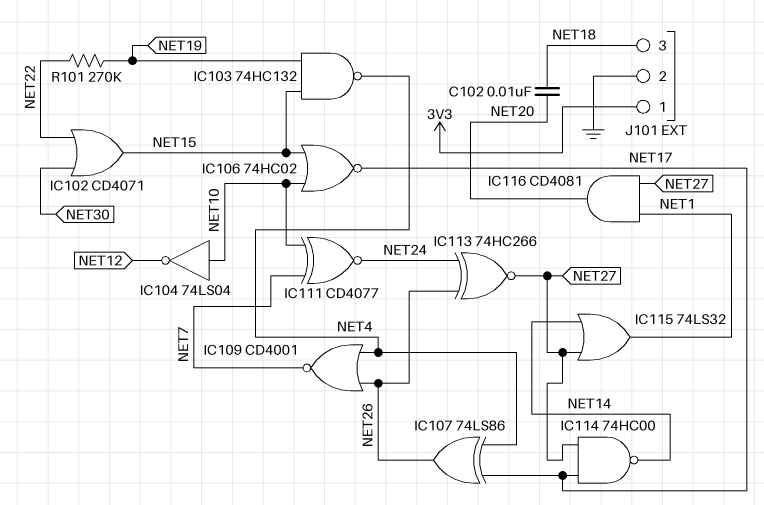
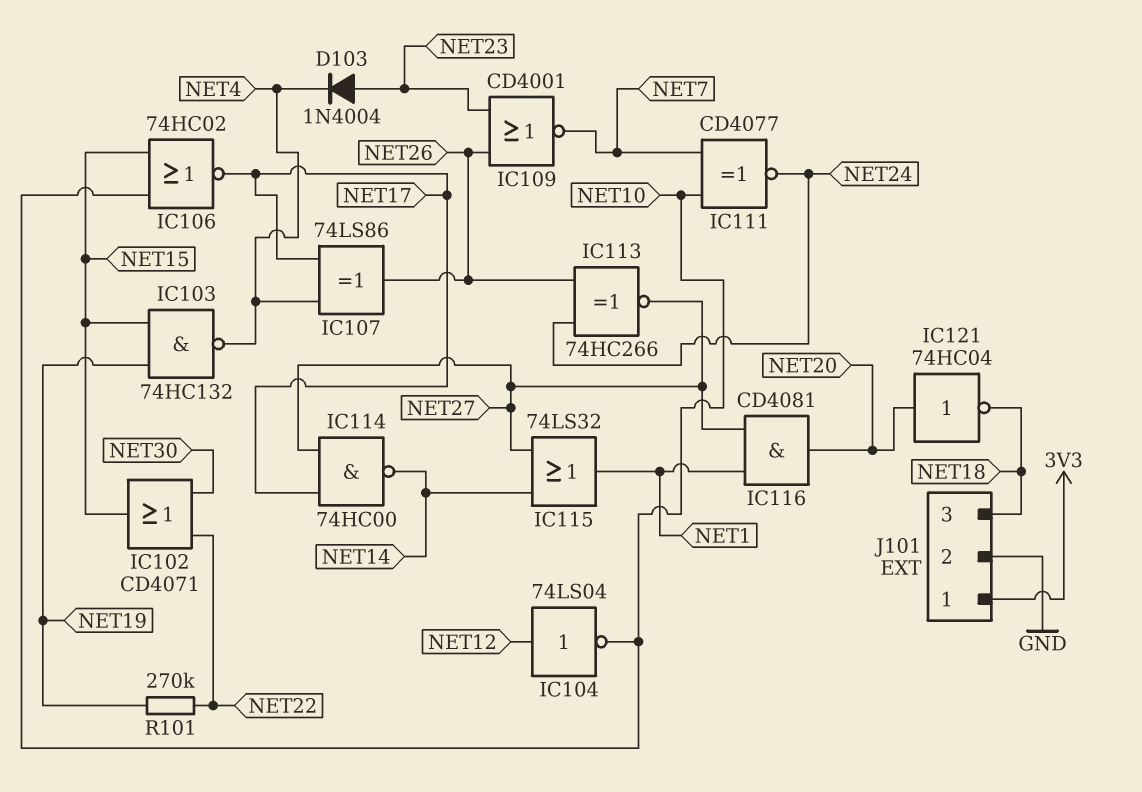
C102: 10nF (NET18, NET20) -> none
D103: none -> diode 1N4004 (A NET23, K NET4)
IC104: NOT 74LS04 (in NET10, out NET12) -> NOT 74LS04 (in NET12, out NET10)
IC109: NOR CD4001 (in NET4, in NET26, out NET7) -> NOR CD4001 (in NET23, in NET26, out NET7)
IC121: none -> NOT 74HC04 (in NET20, out NET18)

